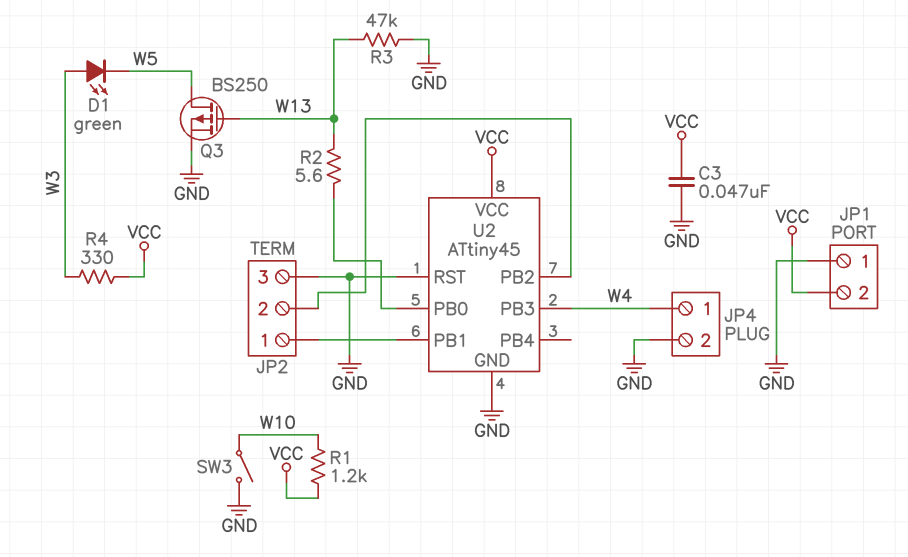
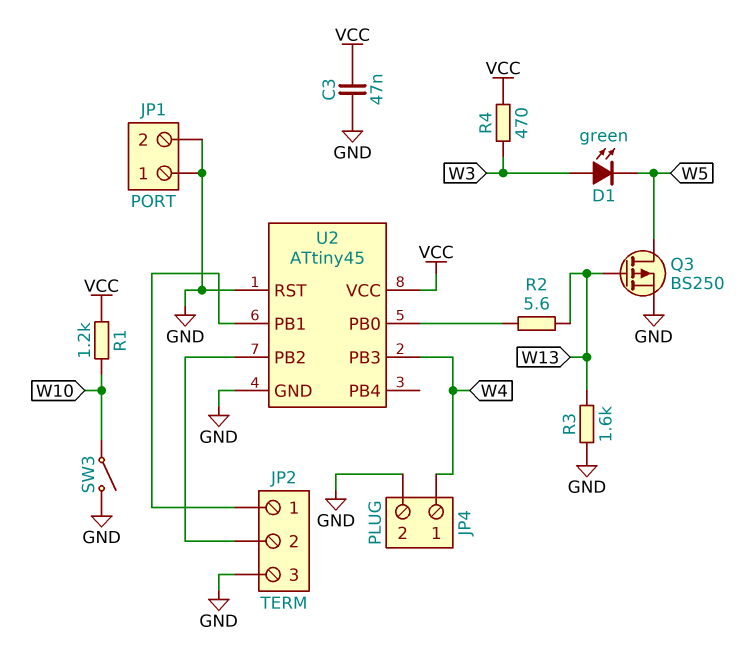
JP1 pin 2: VCC -> GND
R3: 47k (GND, W13) -> 1.6k (GND, W13)
R4: 330 (VCC, W3) -> 470 (VCC, W3)

